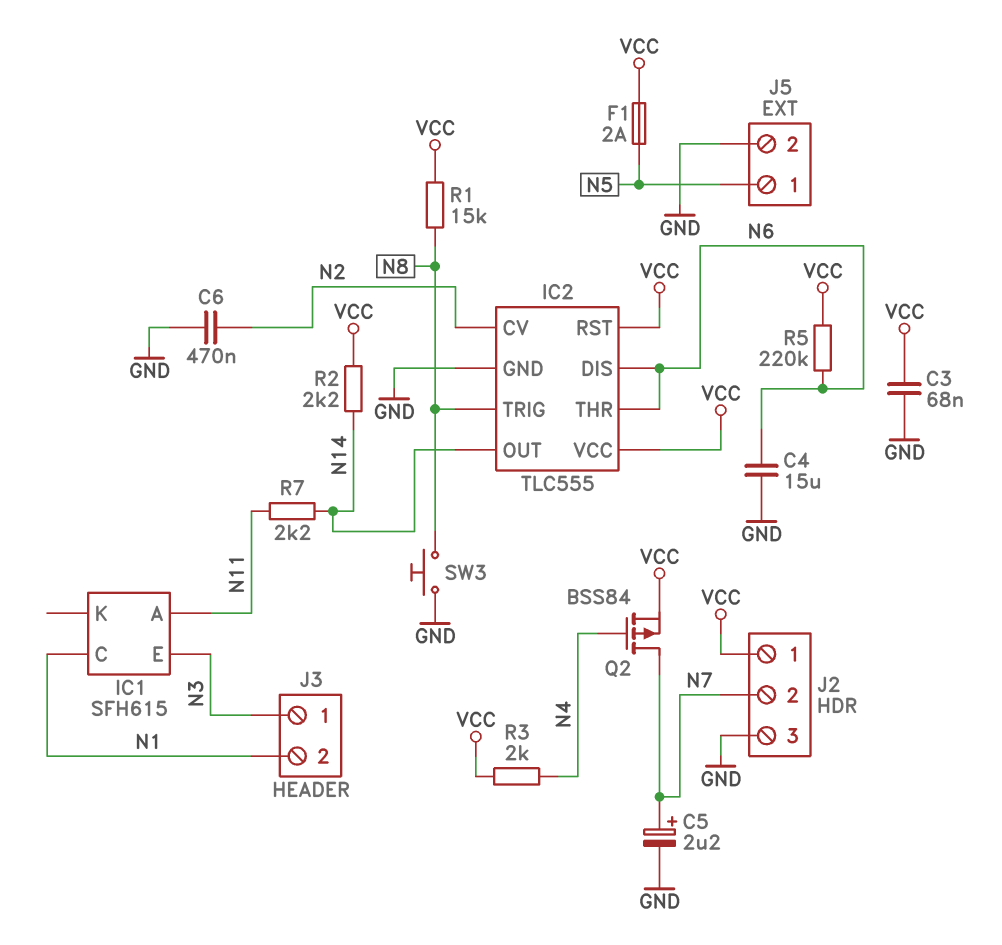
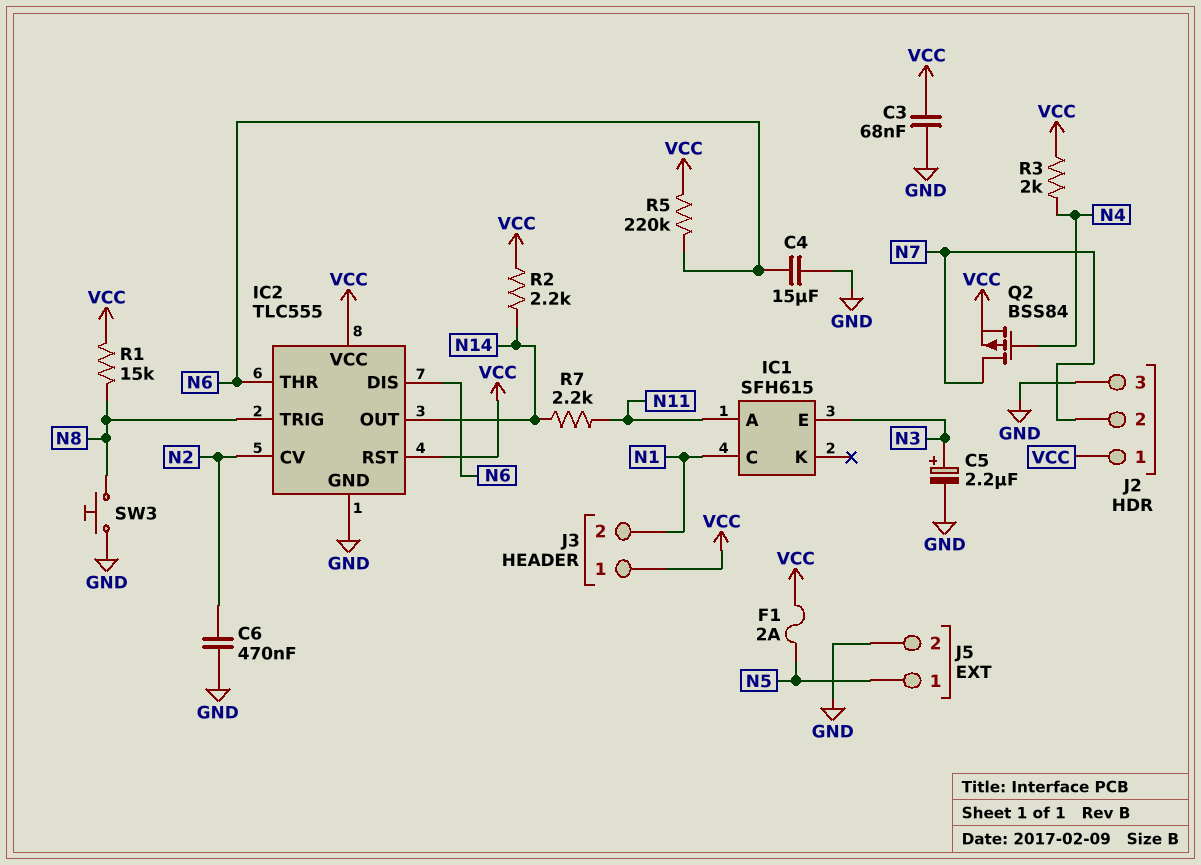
C5: 2.2uF (plus N7, minus GND) -> 2.2uF (plus N3, minus GND)
J3 pin 1: N3 -> VCC

